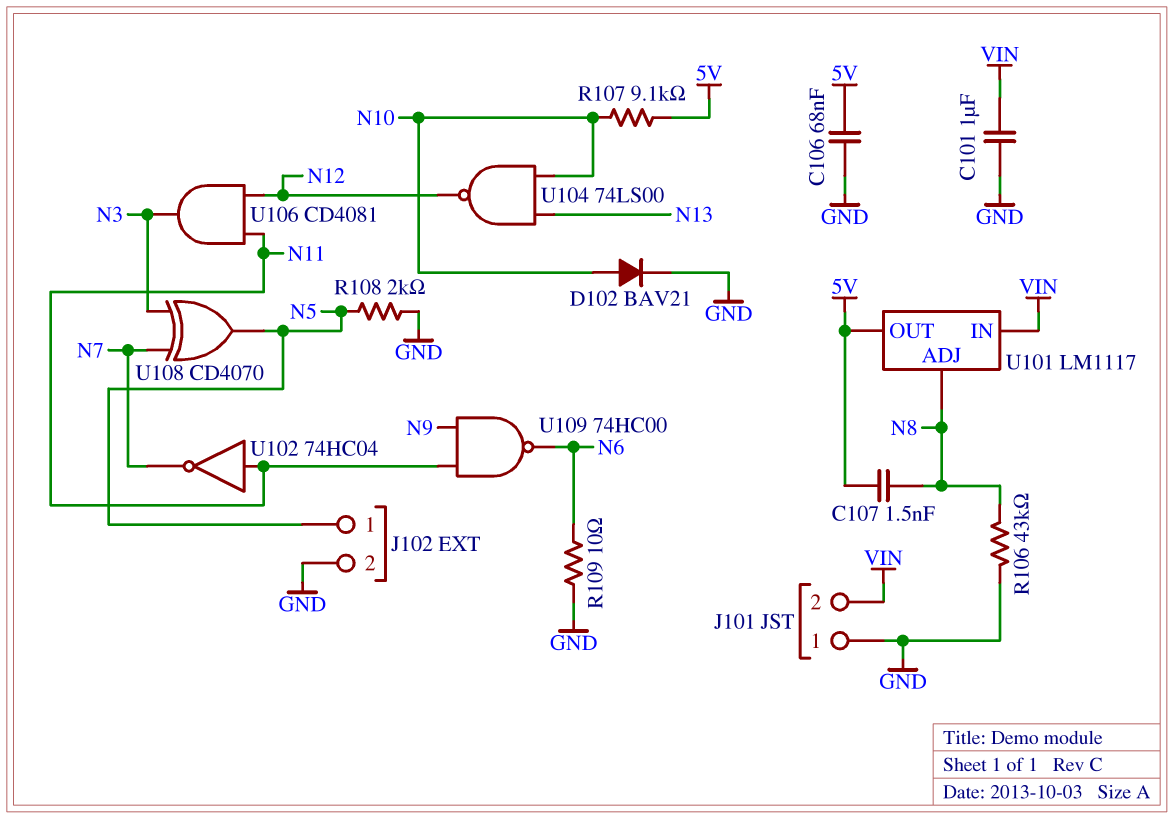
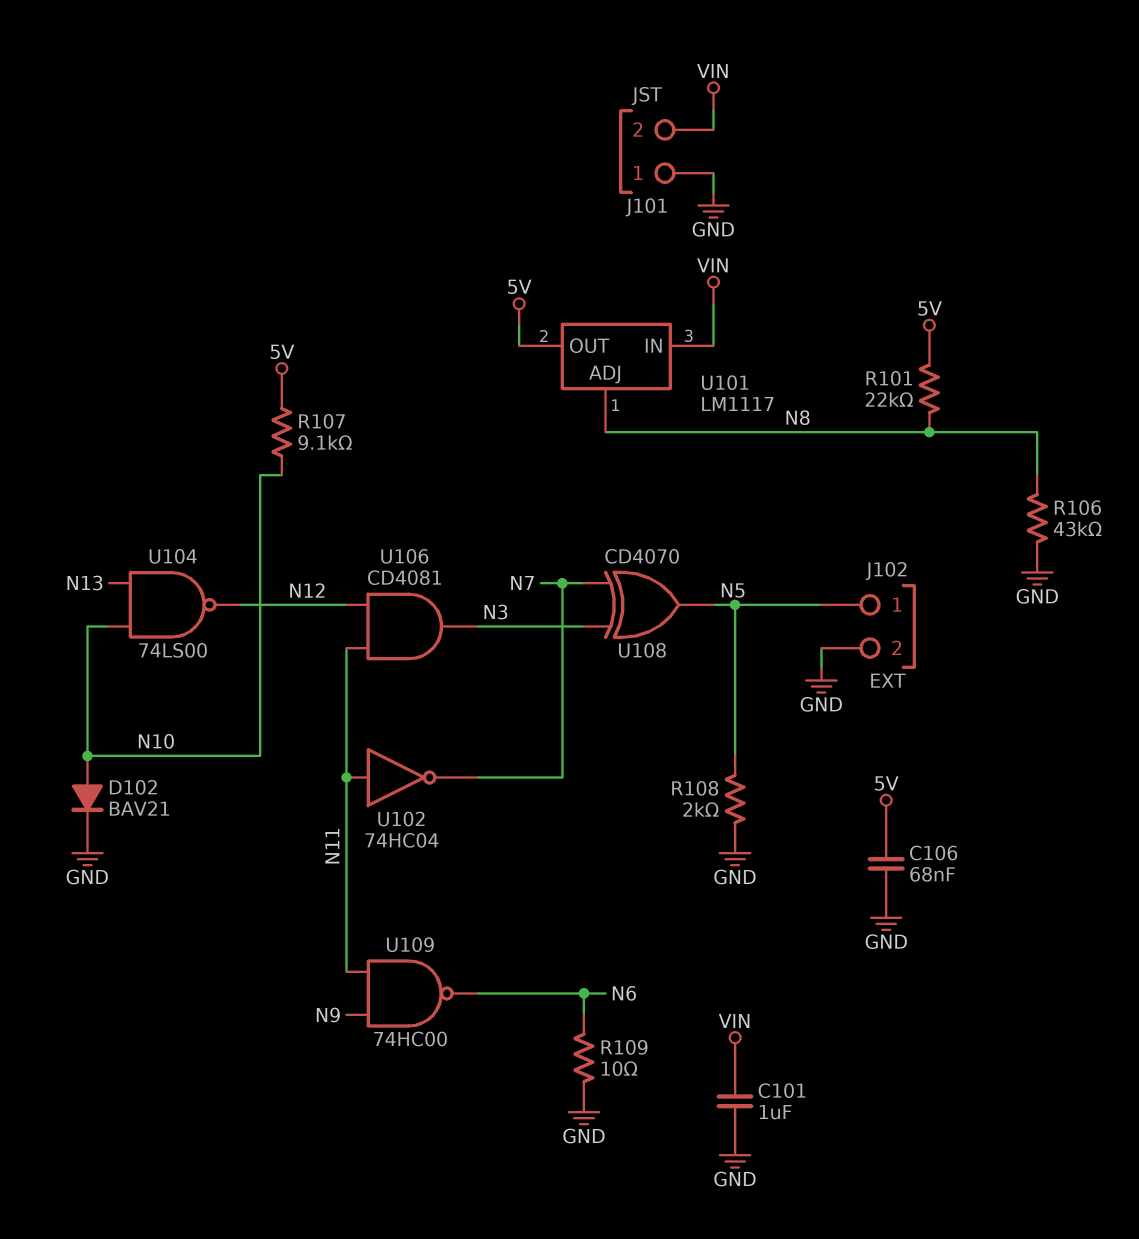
C107: 1.5nF (5V, N8) -> none
R101: none -> 22k (5V, N8)

